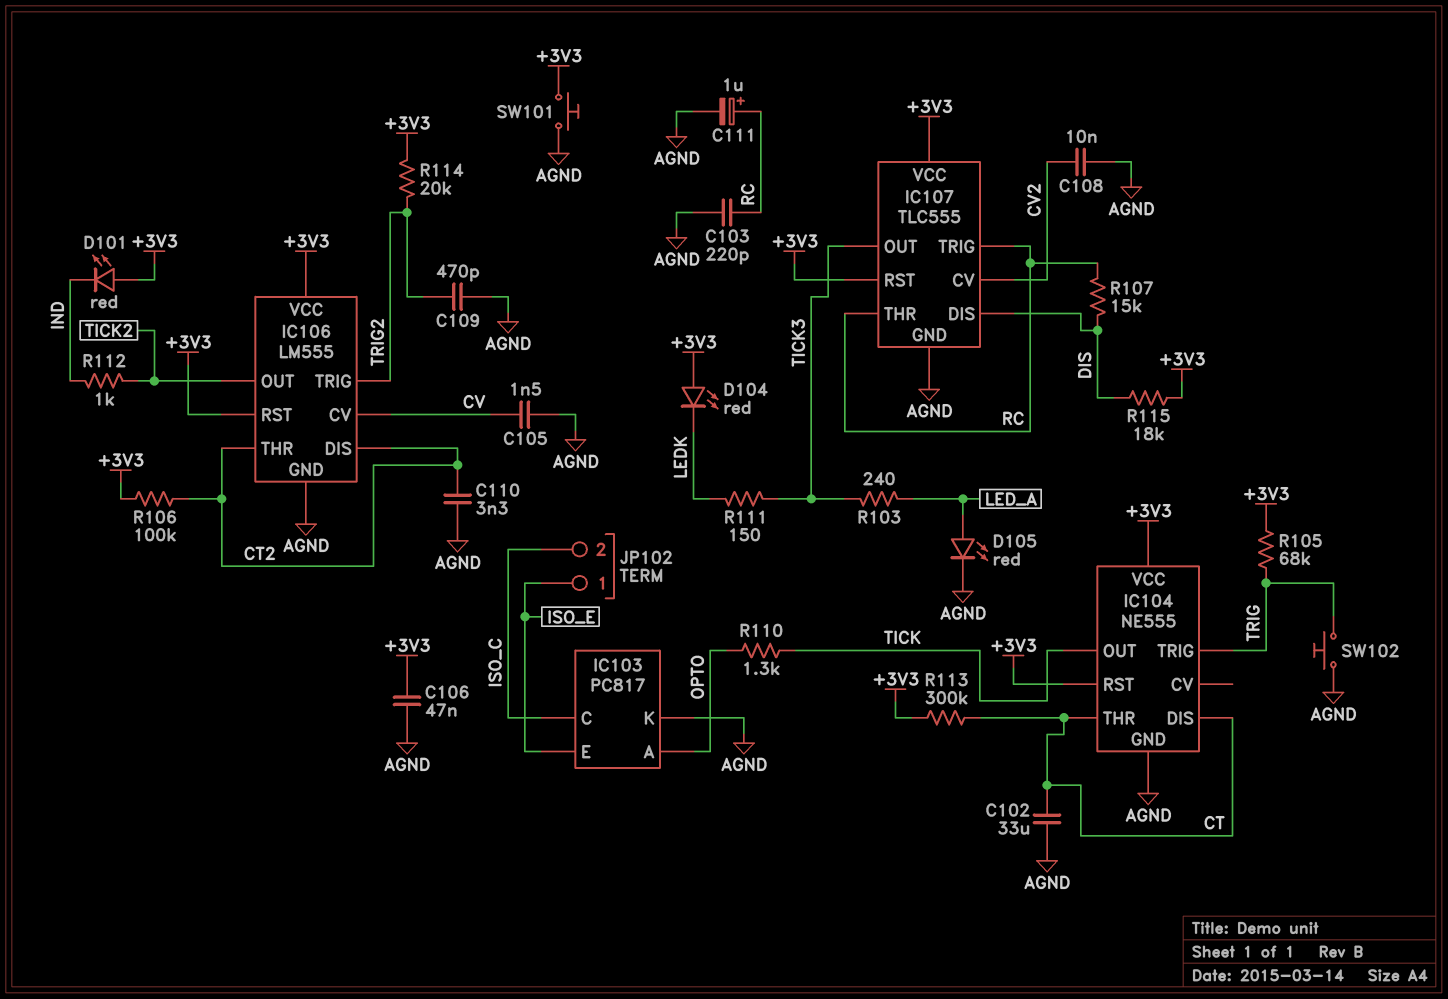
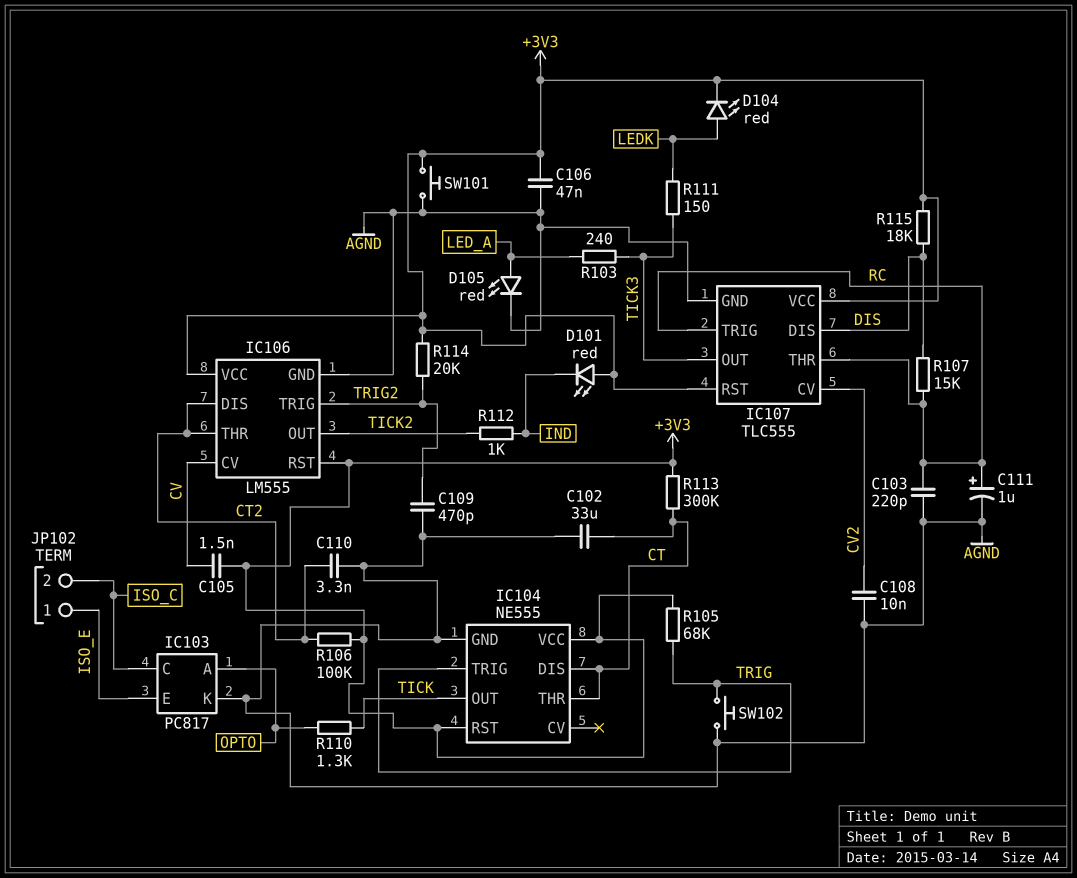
C105: 1.5nF (AGND, CV) -> 1.5nF (+3V3, CV)
D104: LED red (A +3V3, K LEDK) -> LED red (A LEDK, K +3V3)

